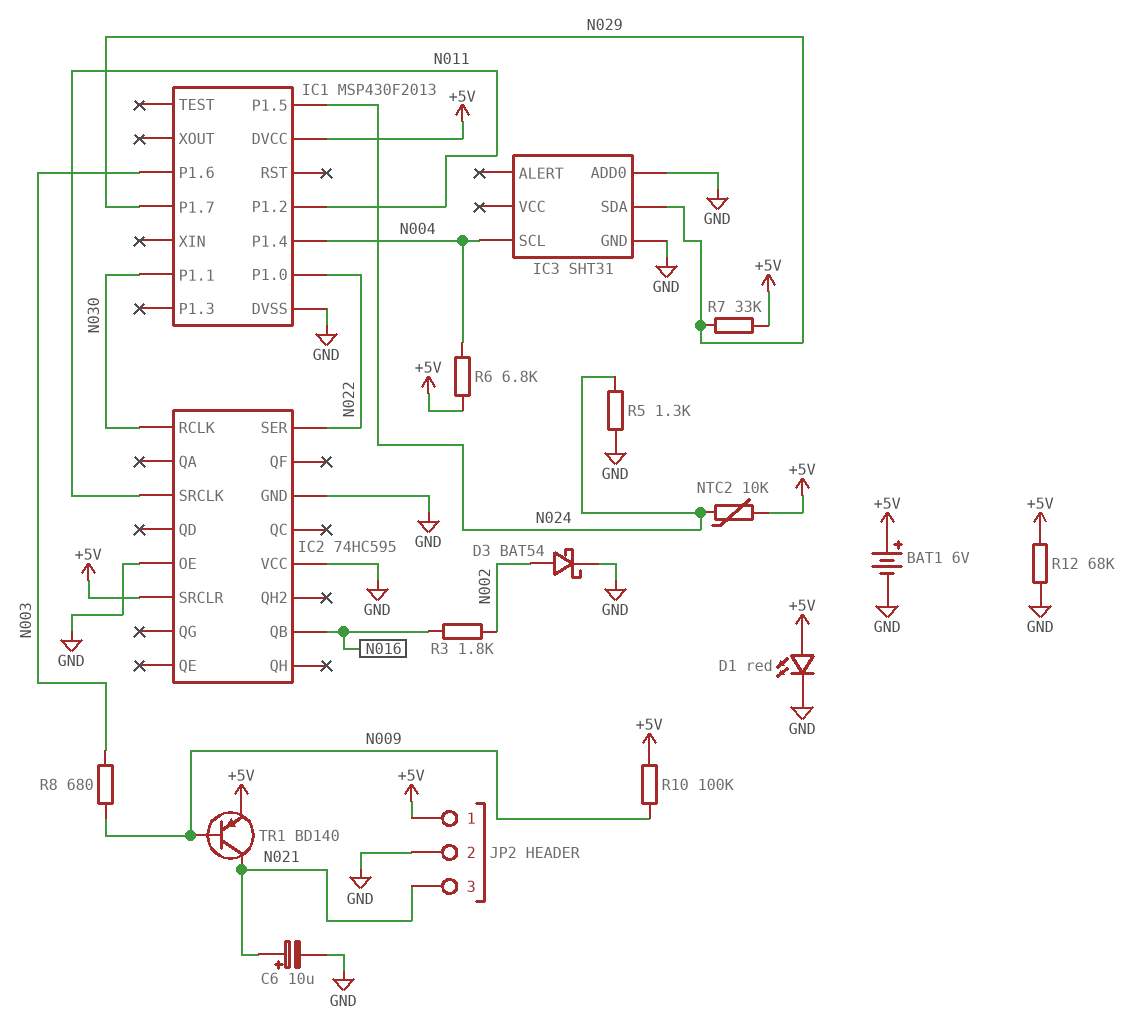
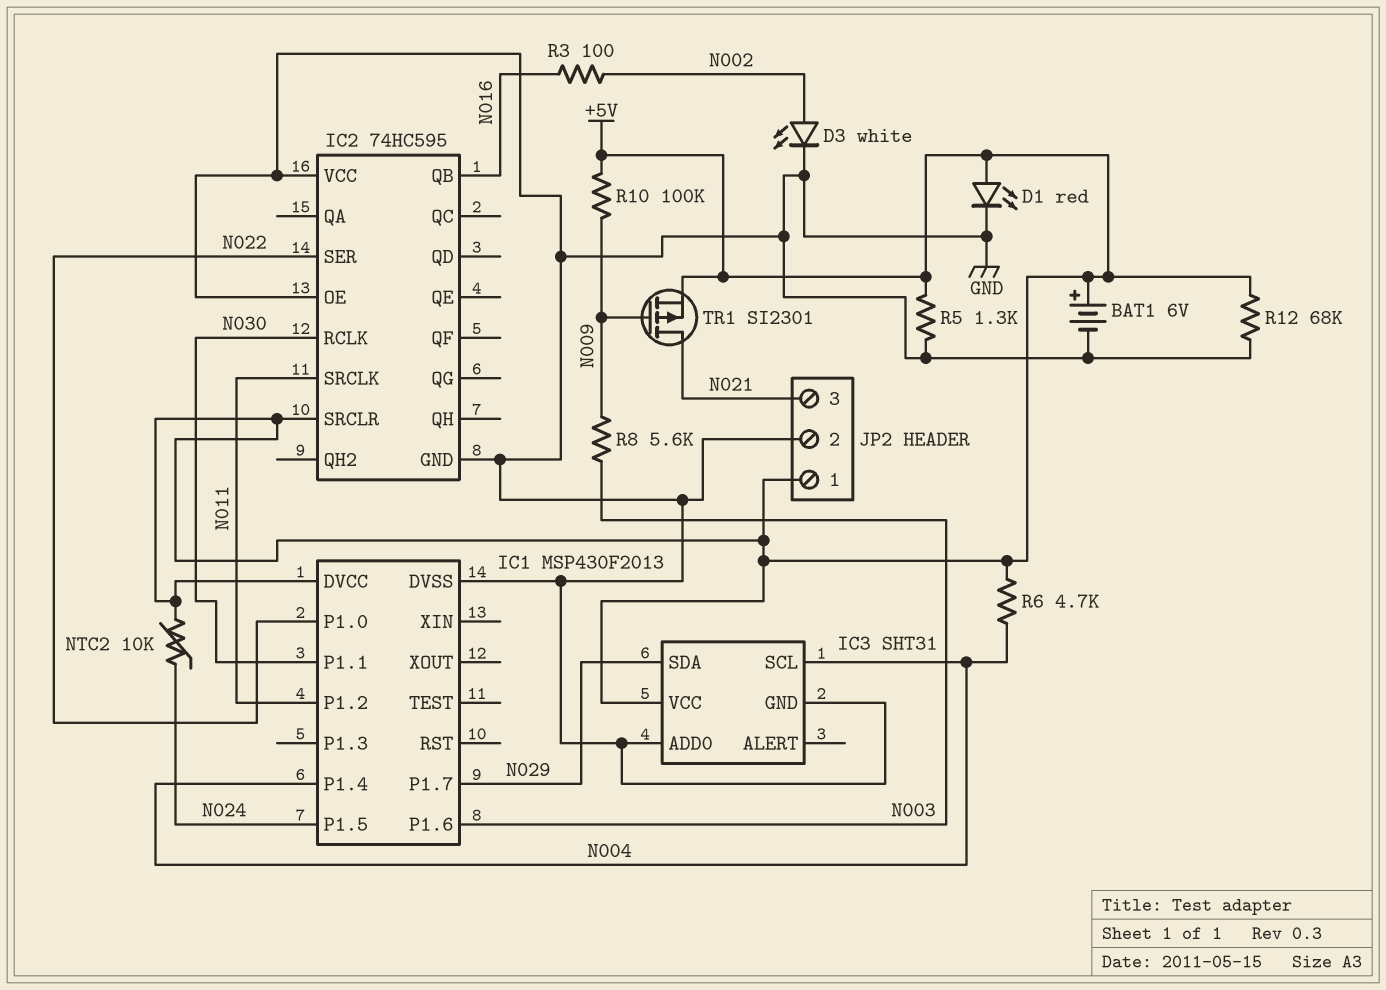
C6: 10uF (plus N021, minus GND) -> none
D3: schottky BAT54 (A N002, K GND) -> LED white (A N002, K GND)
IC3 pin VCC: none -> +5V
R3: 1.8k (N002, N016) -> 100 (N002, N016)
R5: 1.3k (GND, N024) -> 1.3k (+5V, GND)
R6: 6.8k (+5V, N004) -> 4.7k (+5V, N004)
R7: 33k (+5V, N029) -> none
R8: 680 (N003, N009) -> 5.6k (N003, N009)
TR1: PNP BD140 (B N009, C N021, E +5V) -> PMOS SI2301 (G N009, D N021, S +5V)

